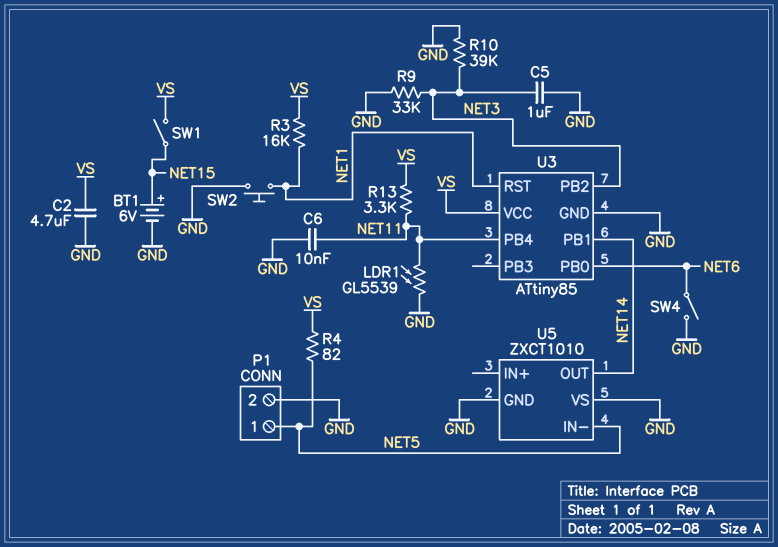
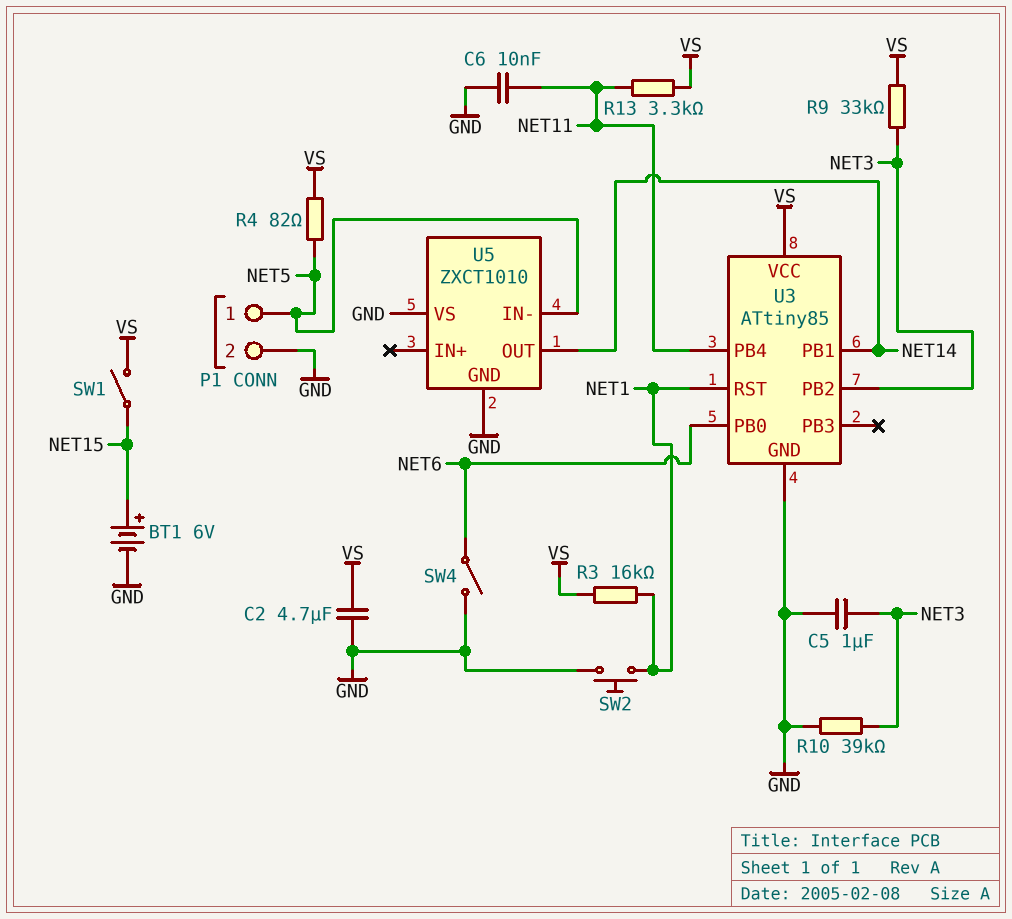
LDR1: GL5539 (GND, NET11) -> none
R9: 33k (GND, NET3) -> 33k (NET3, VS)

